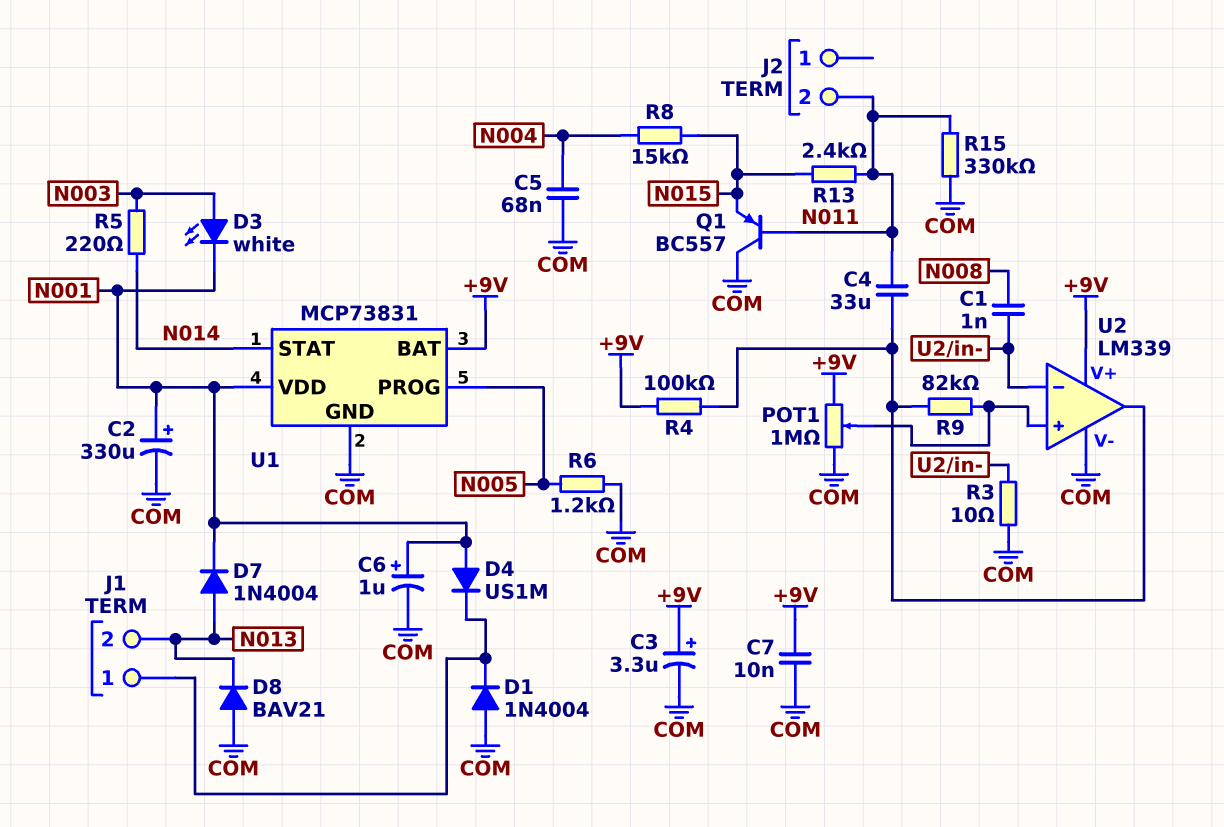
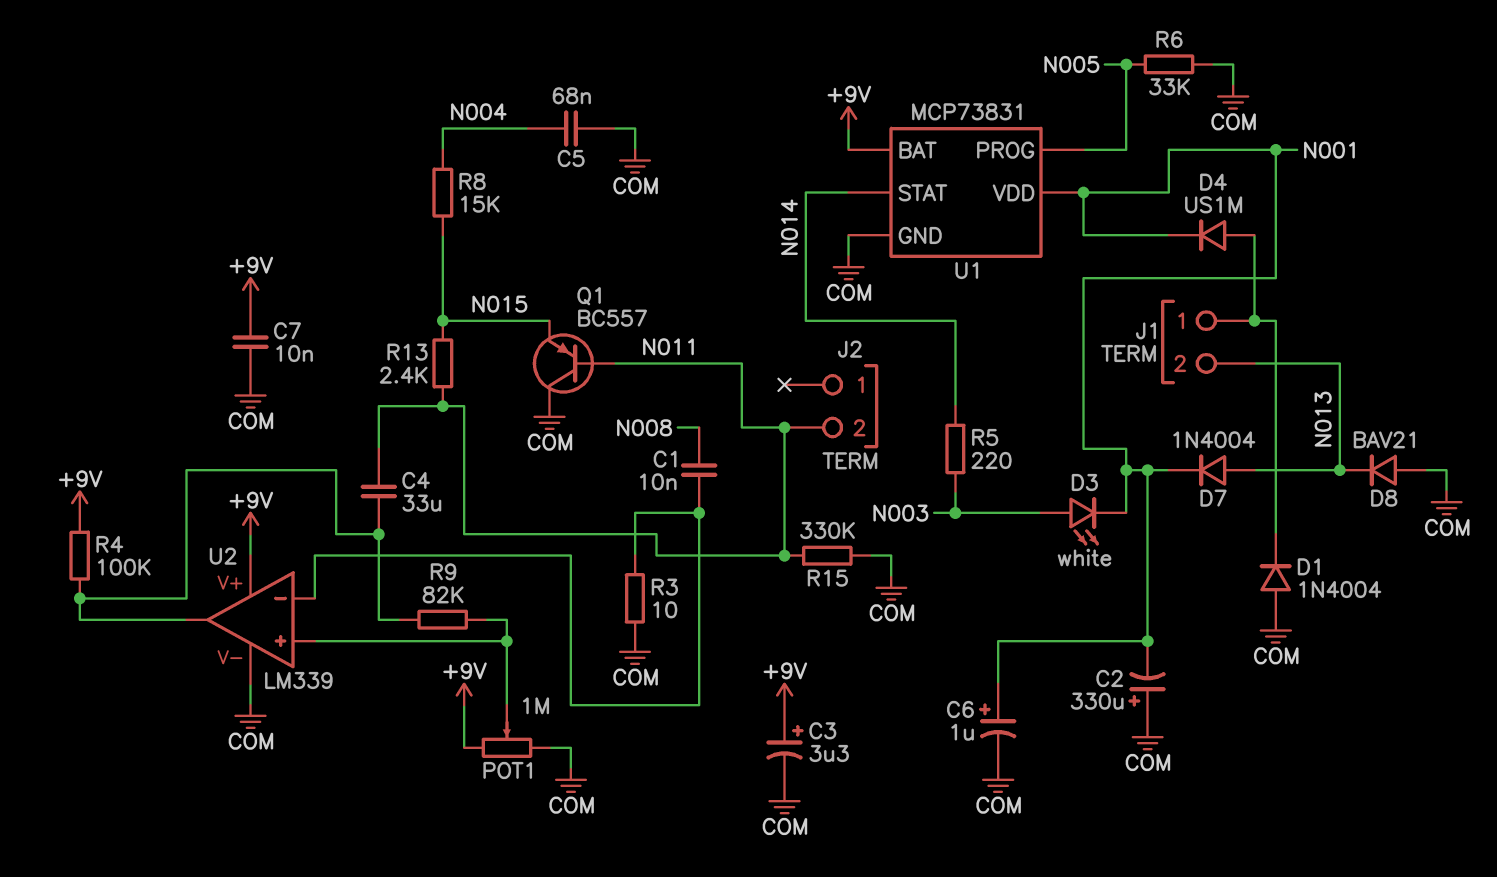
C1: 1nF (N008, U2/in-) -> 10nF (N008, U2/in-)
C2: 330uF (plus N001, minus COM) -> 330uF (plus COM, minus N001)
D4: diode US1M (A N001, K J1/1) -> diode US1M (A J1/1, K N001)
R6: 1.2k (COM, N005) -> 33k (COM, N005)

